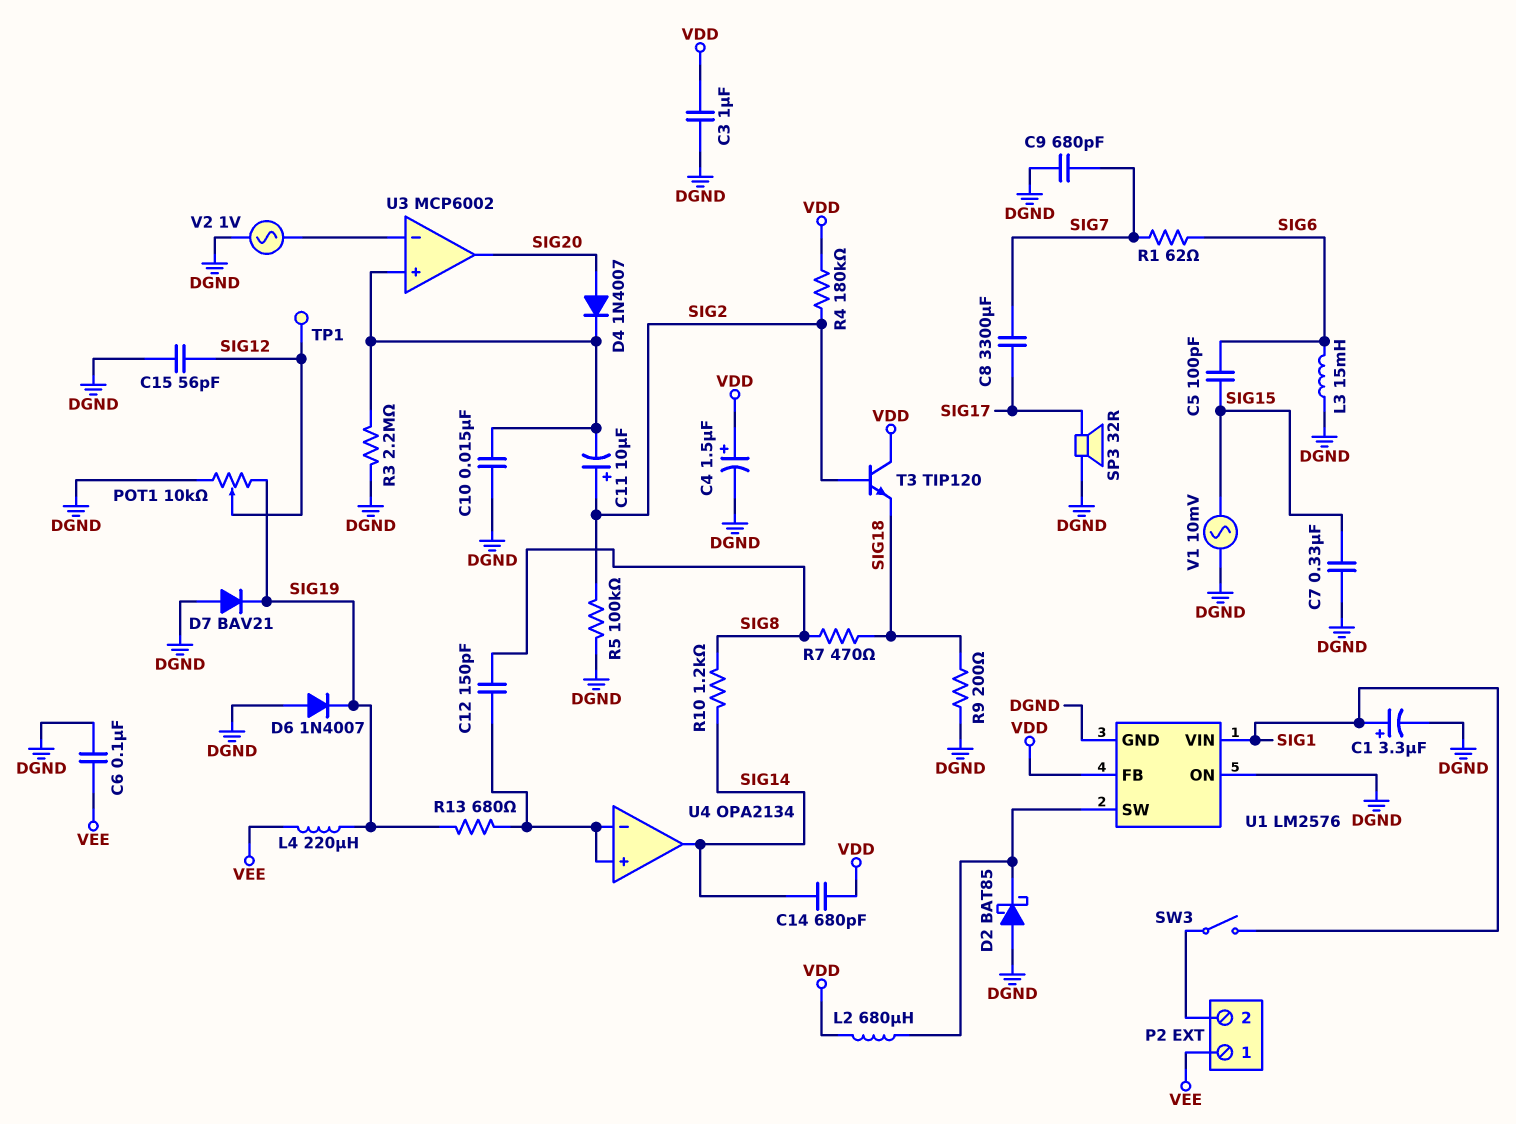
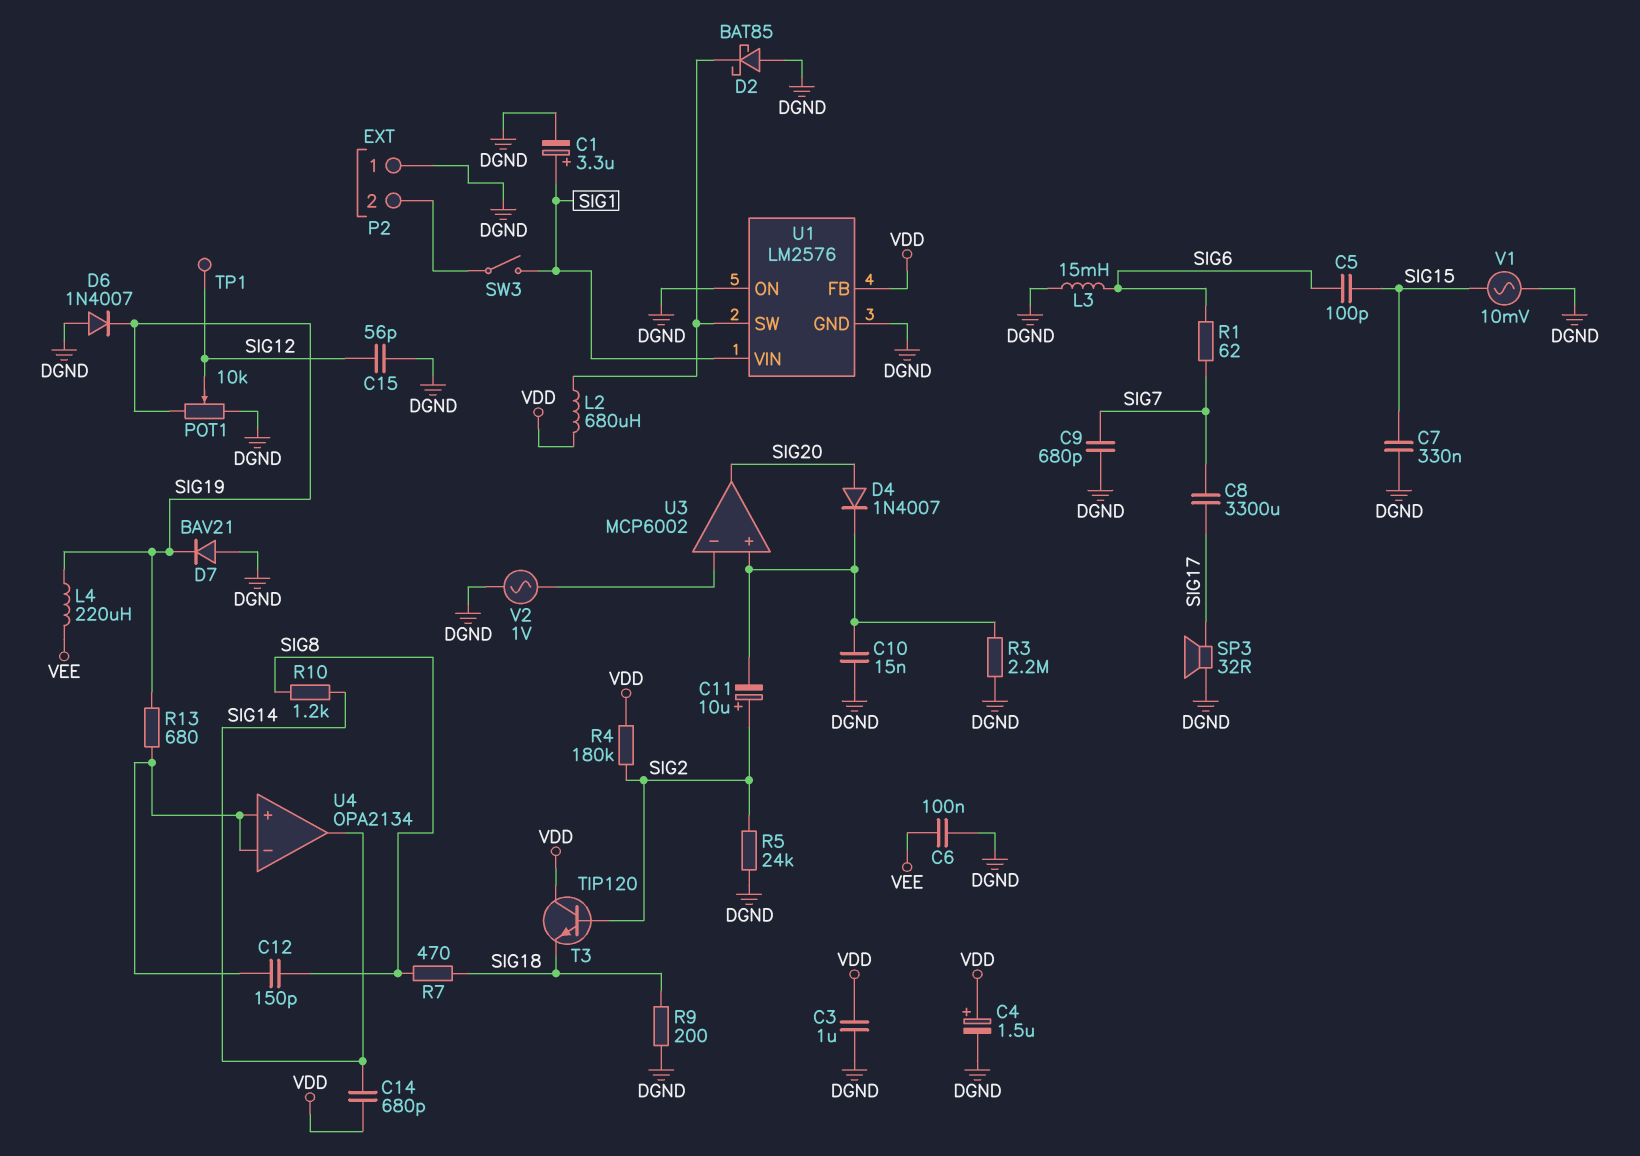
P2 pin 1: VEE -> DGND
R5: 100k (DGND, SIG2) -> 24k (DGND, SIG2)

